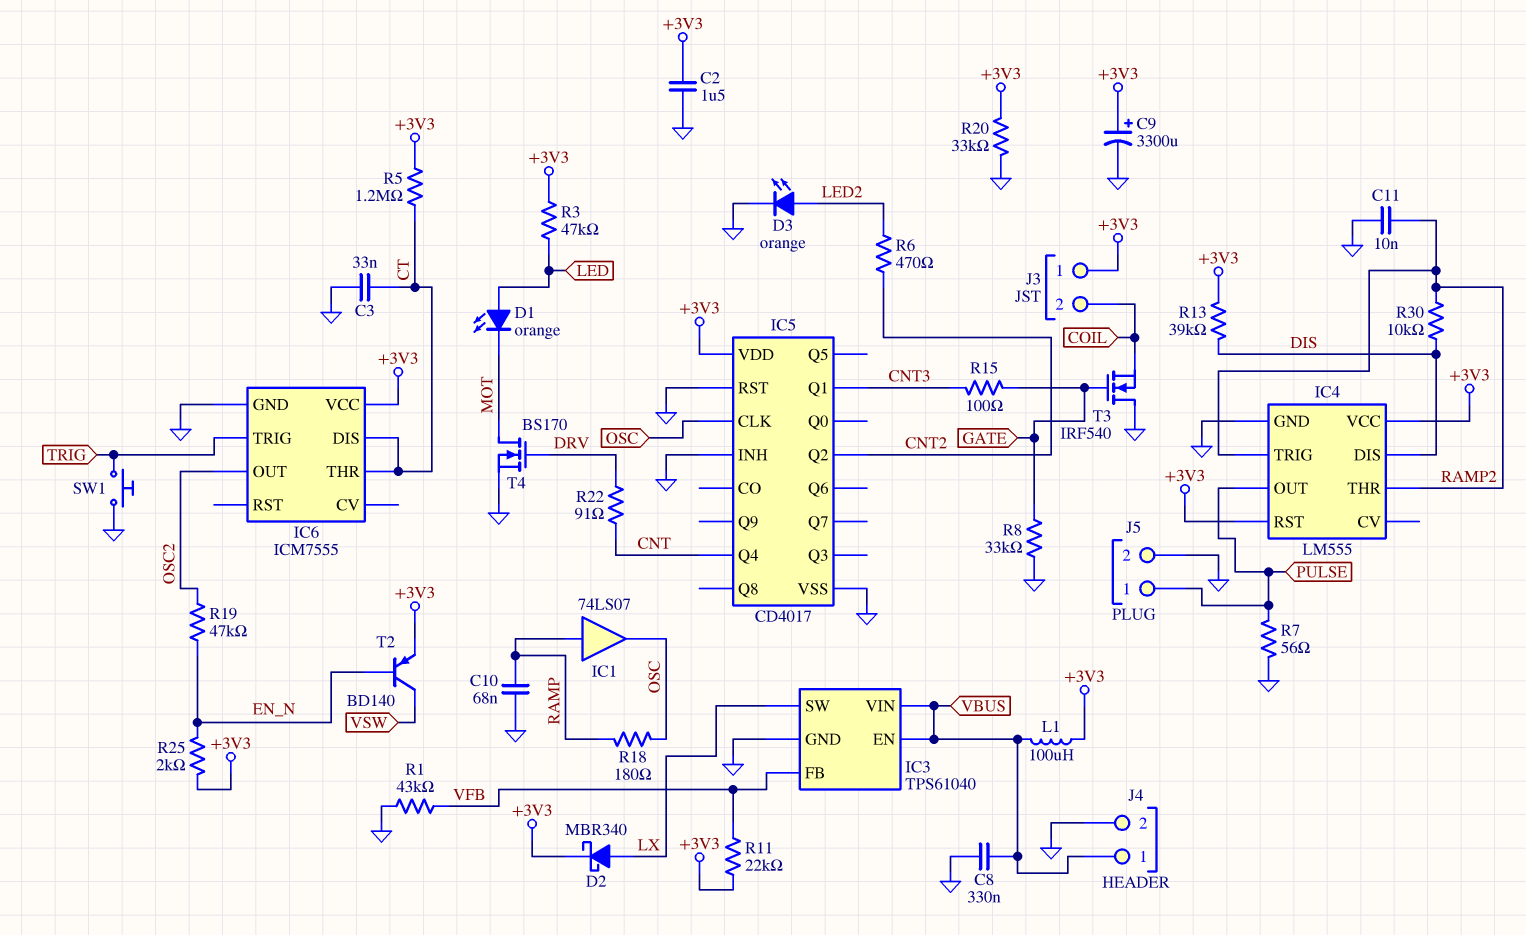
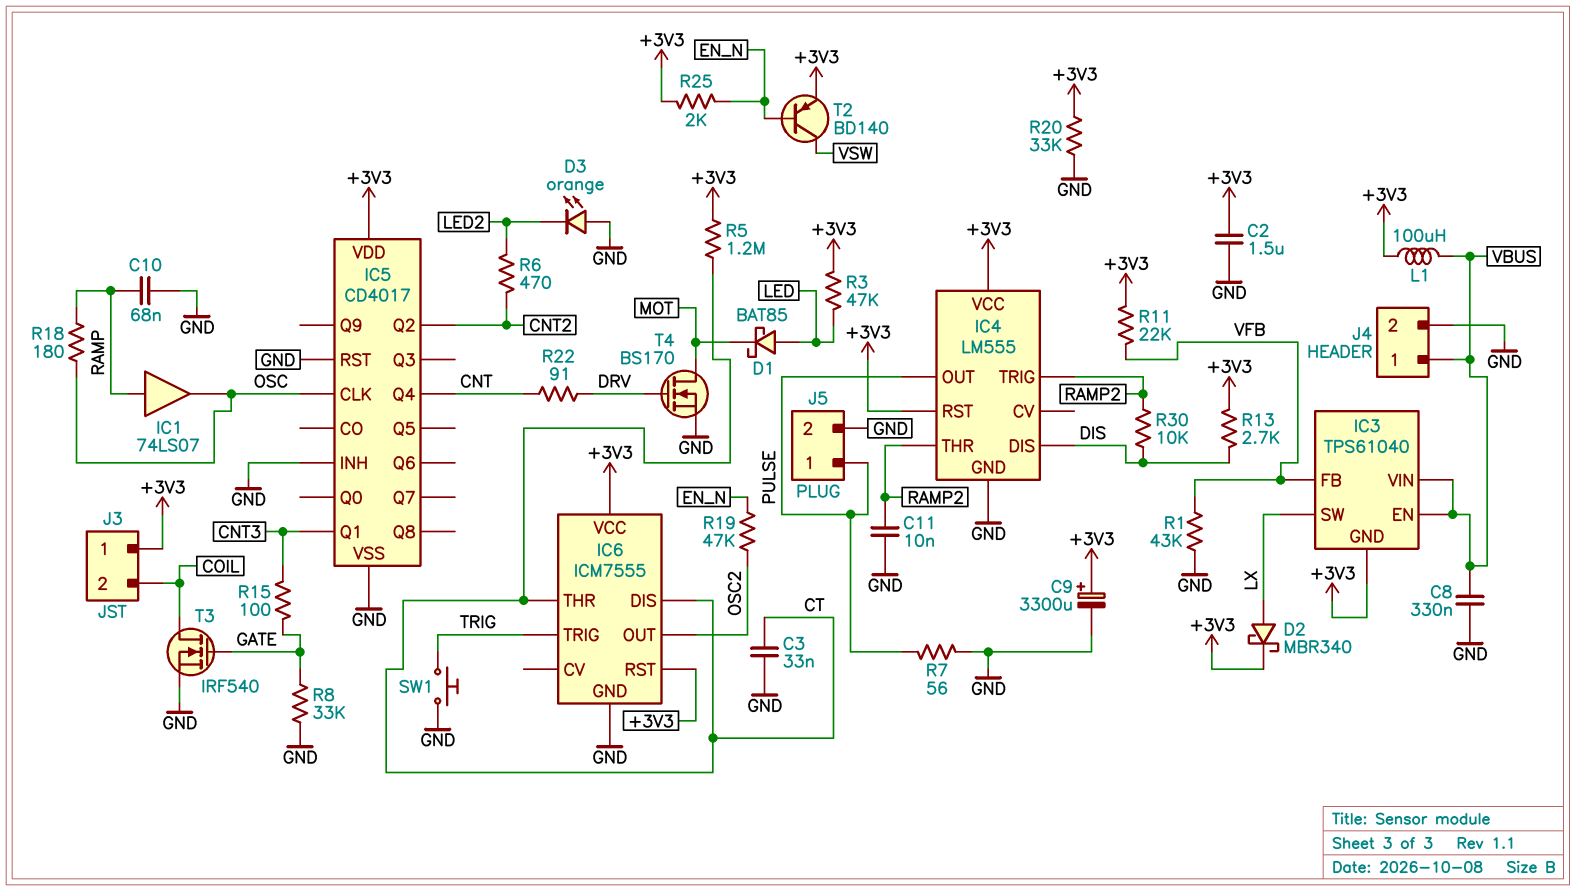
D1: LED orange (A LED, K MOT) -> schottky BAT85 (A LED, K MOT)
D3: LED orange (A LED2, K GND) -> LED orange (A GND, K LED2)
IC3 pin GND: GND -> +3V3
IC6 pin RST: none -> +3V3
R13: 39k (+3V3, DIS) -> 2.7k (+3V3, DIS)
T3: NMOS IRF540 (G GATE, D GND, S COIL) -> NMOS IRF540 (G GATE, D COIL, S GND)

